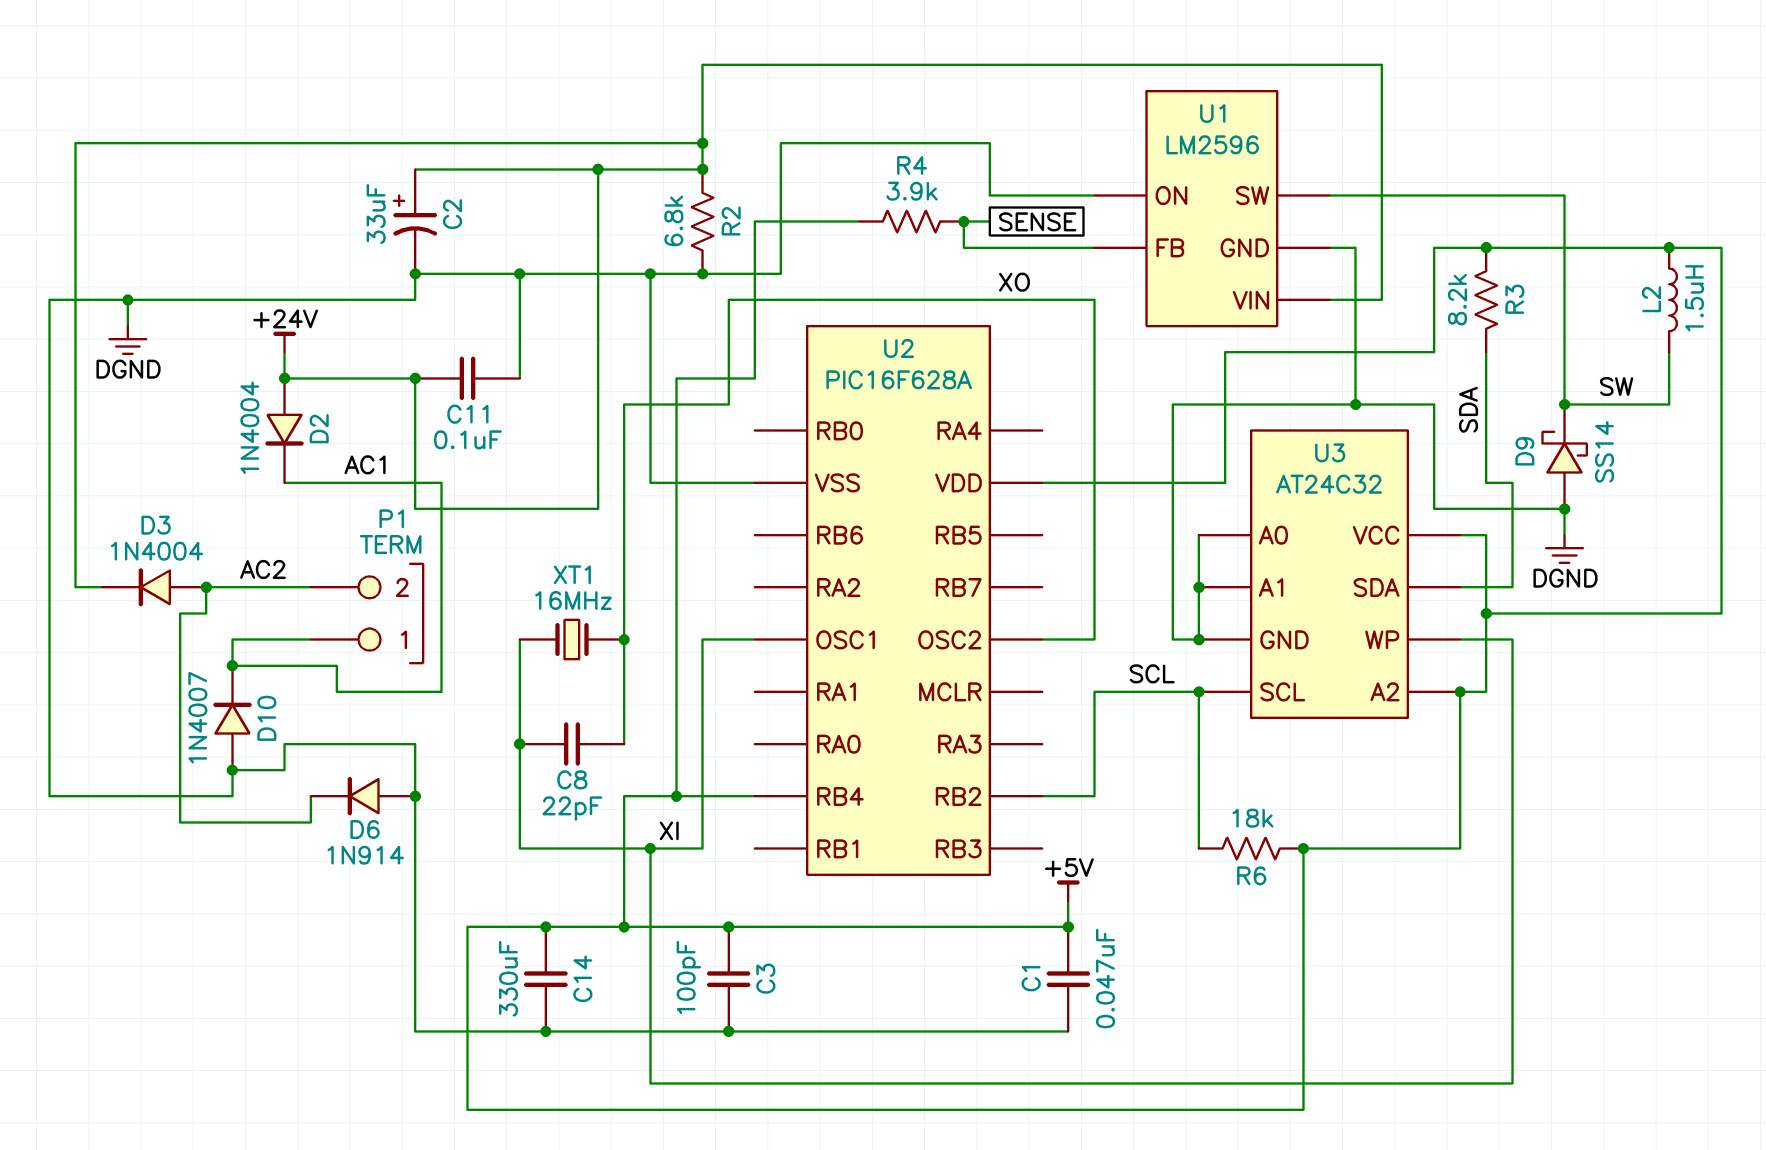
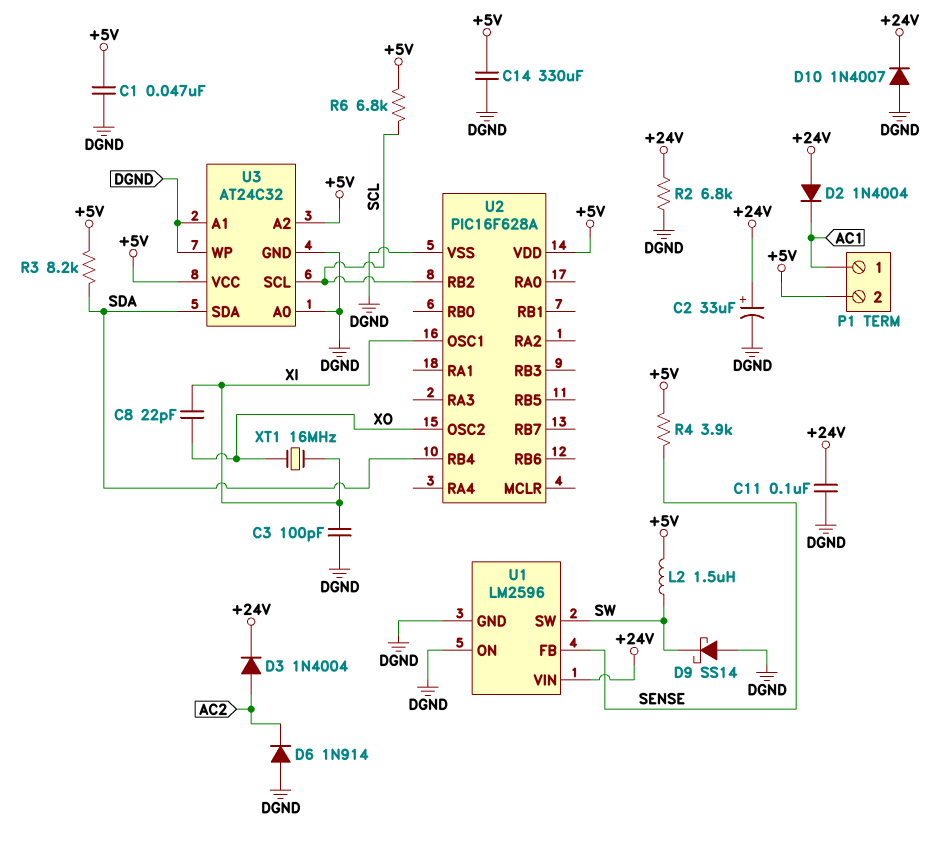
C3: 100pF (+5V, DGND) -> 100pF (DGND, XI)
D10: diode 1N4007 (A DGND, K AC1) -> diode 1N4007 (A DGND, K +24V)
P1 pin 2: AC2 -> +5V
R6: 18k (+5V, SCL) -> 6.8k (+5V, SCL)
U2 pin RB4: +5V -> SDA
U3 pin WP: XI -> DGND

